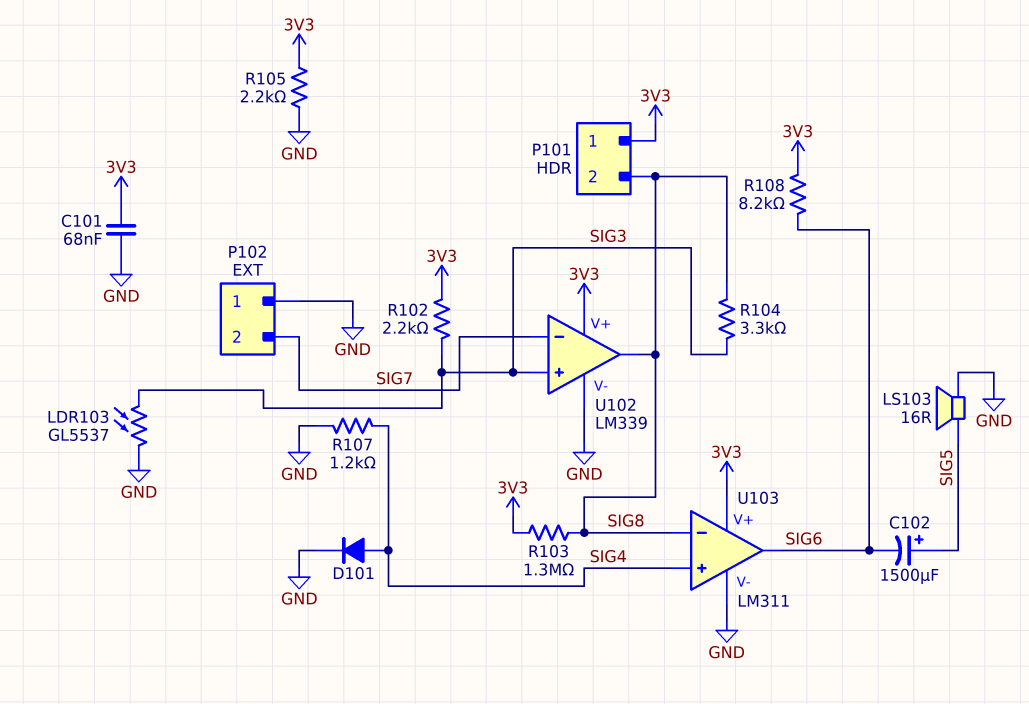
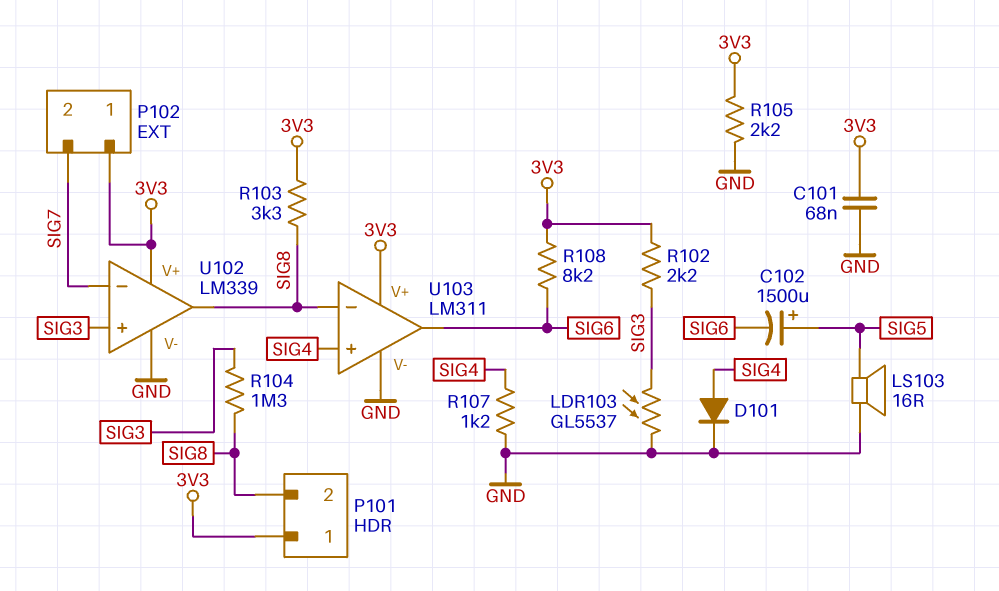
P102 pin 1: GND -> 3V3
R103: 1.3M (3V3, SIG8) -> 3.3k (3V3, SIG8)
R104: 3.3k (SIG3, SIG8) -> 1.3M (SIG3, SIG8)

